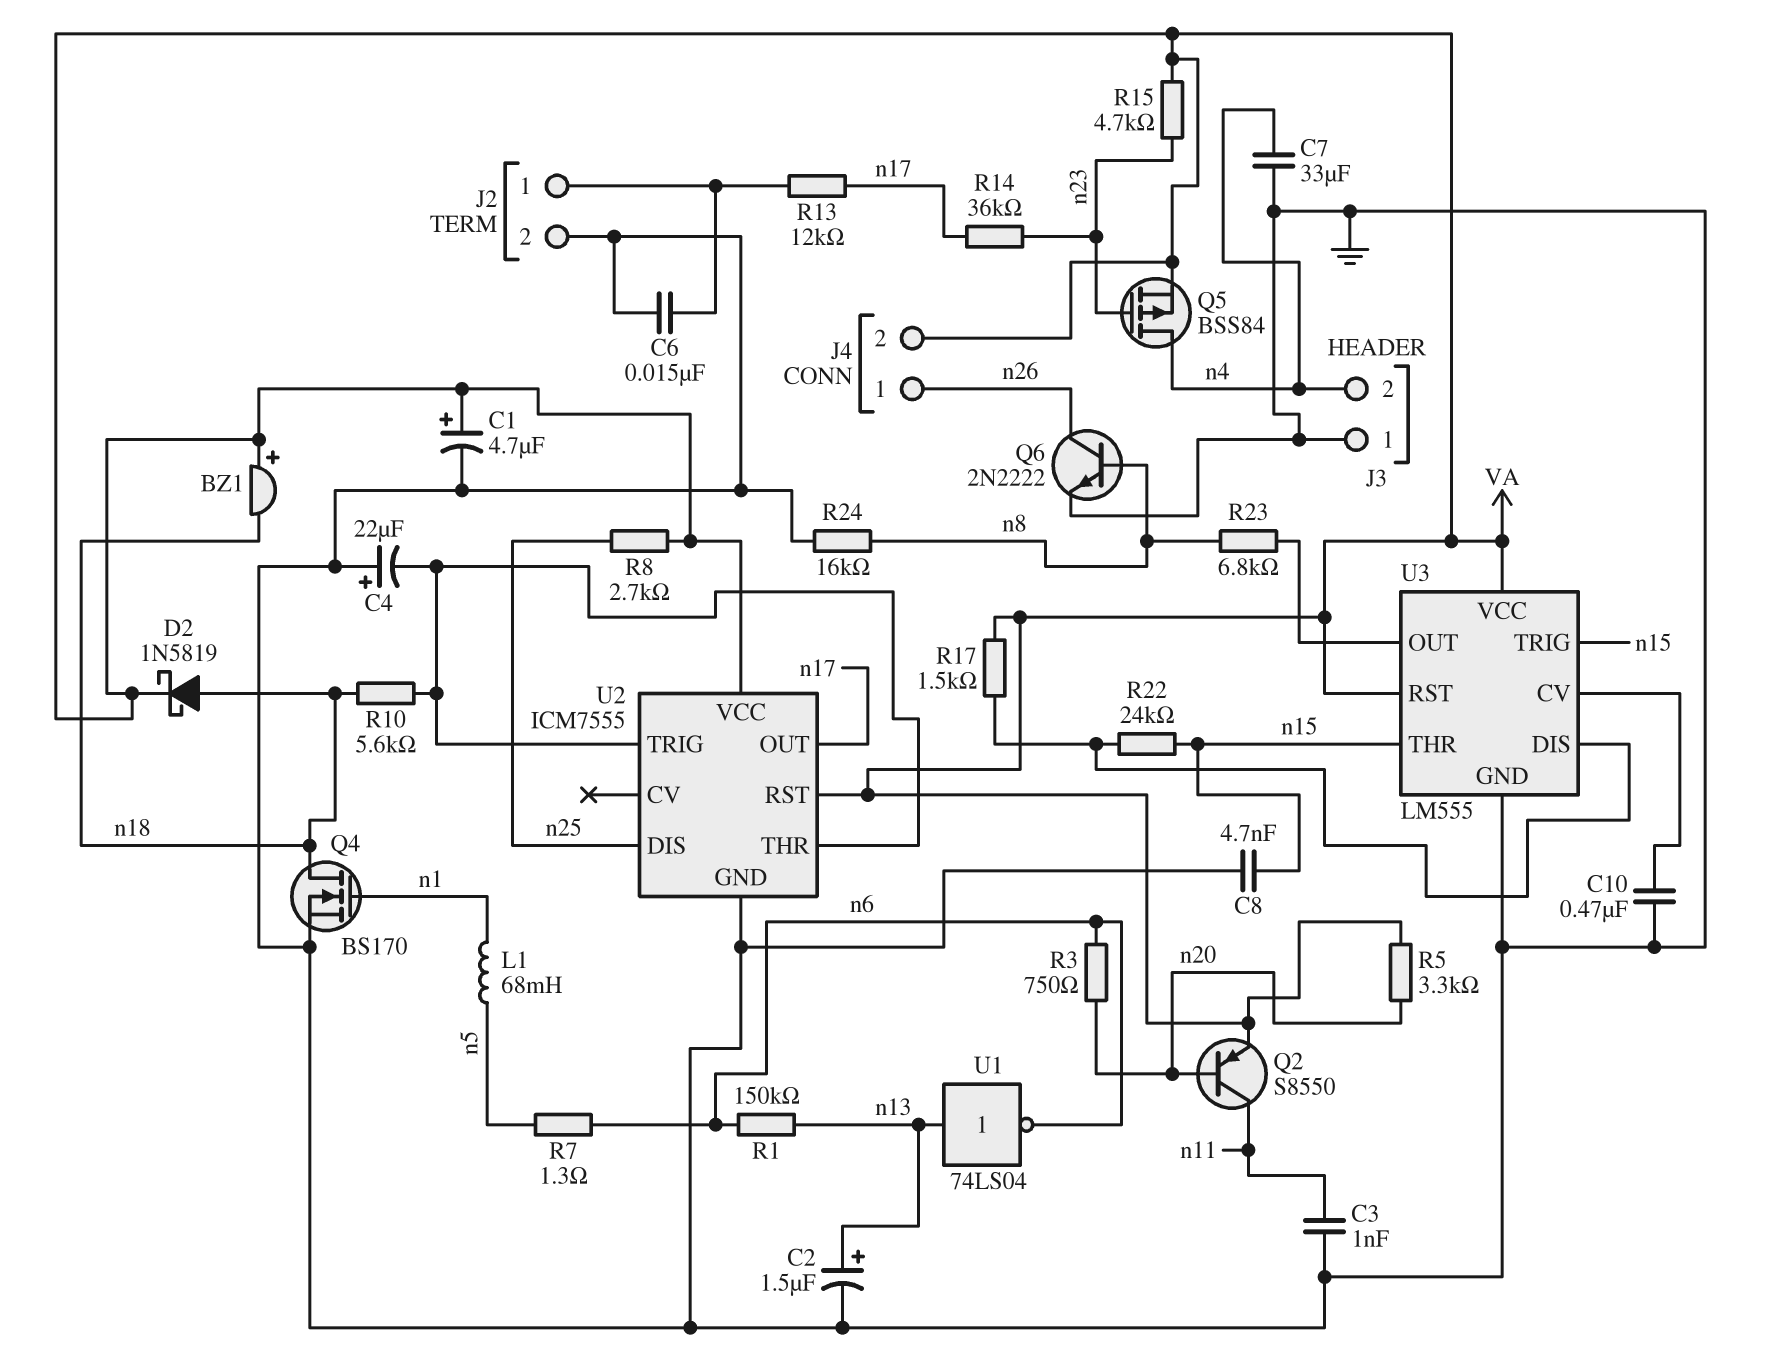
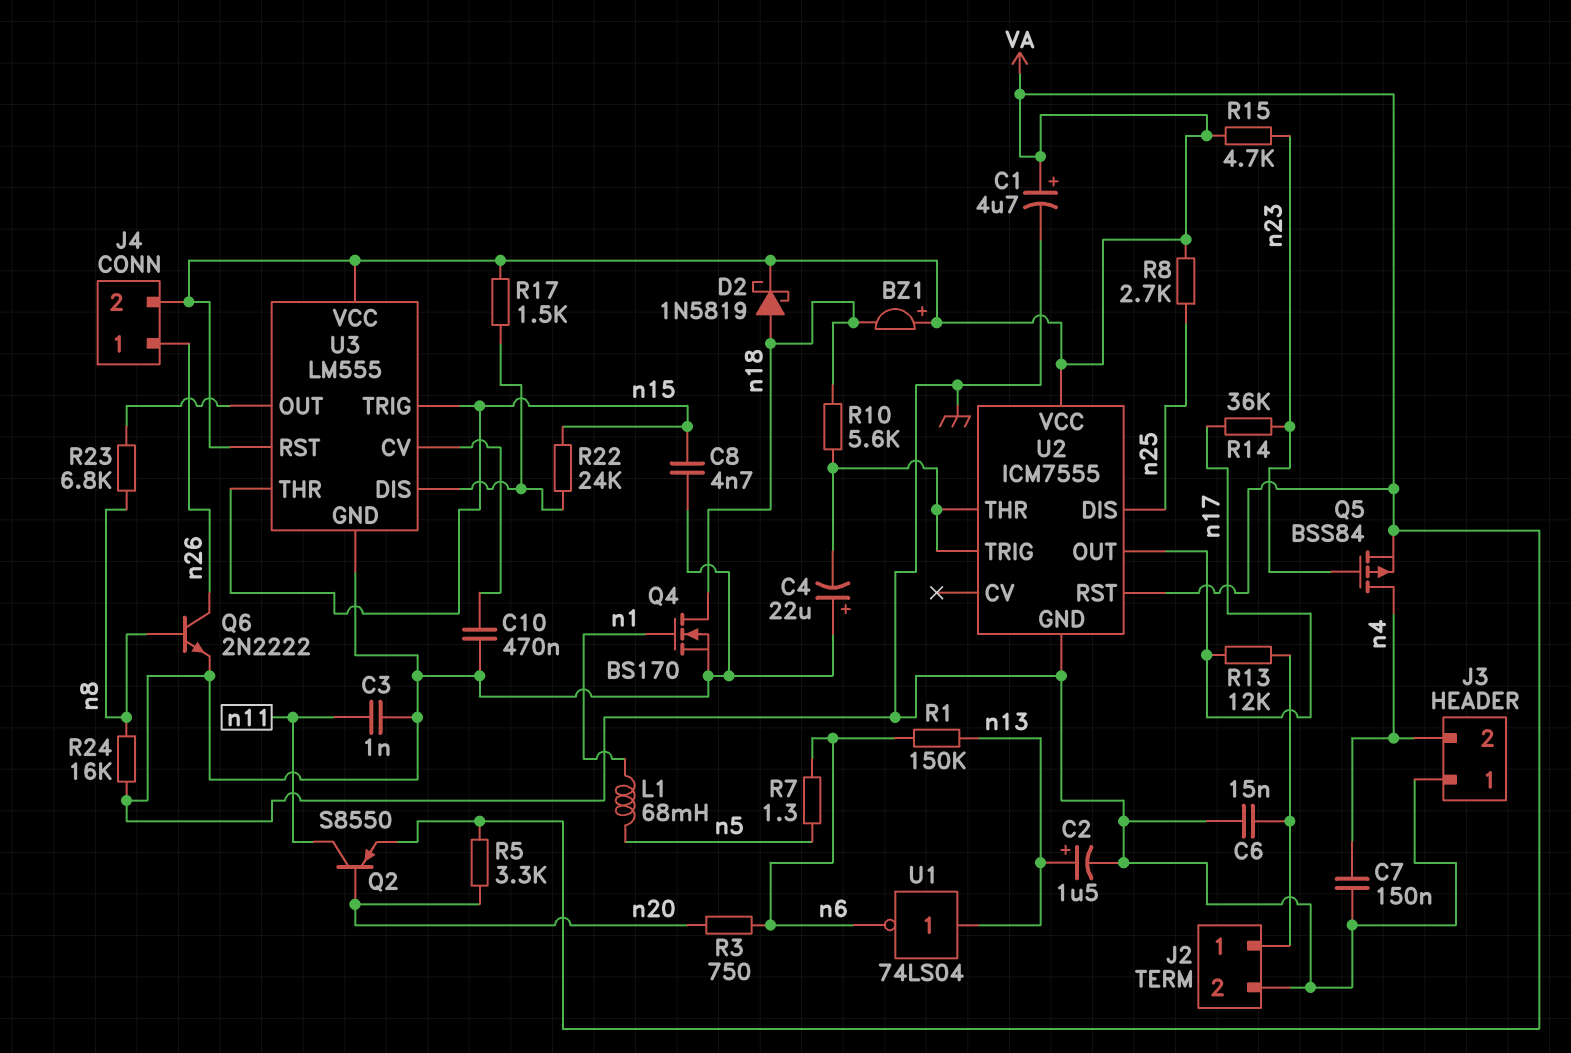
C7: 33uF (GND, n4) -> 150nF (GND, n4)

